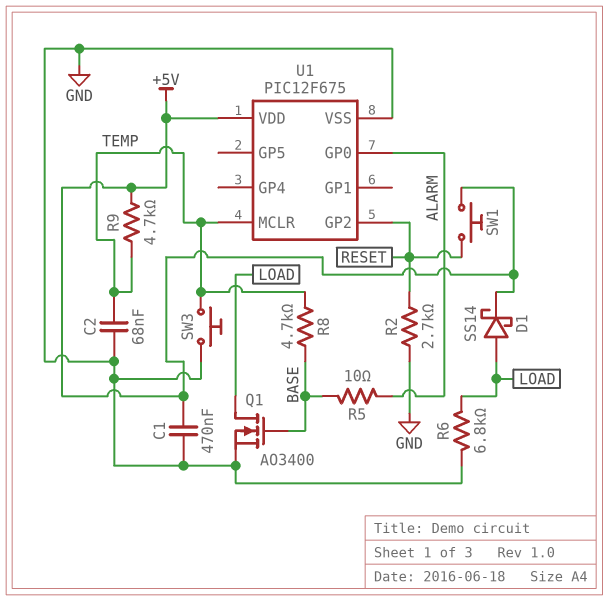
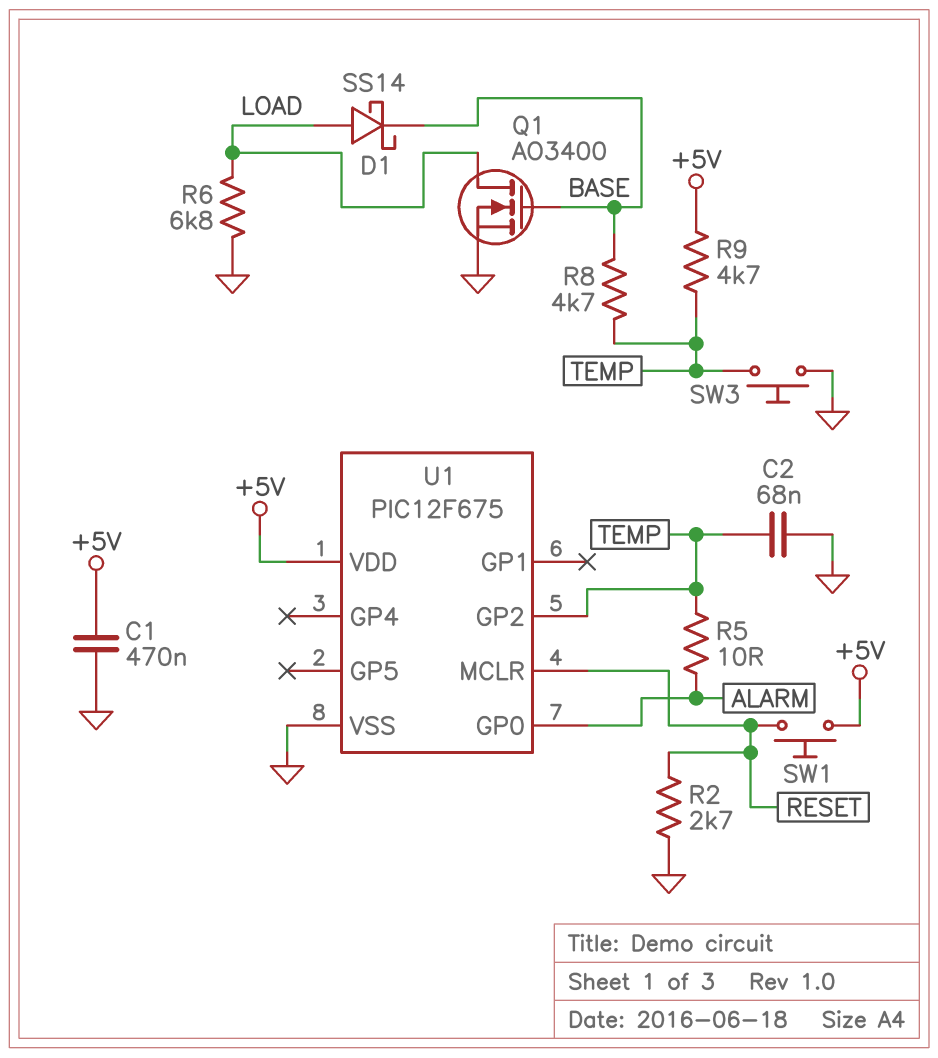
D1: schottky SS14 (A LOAD, K +5V) -> schottky SS14 (A LOAD, K BASE)
R5: 10 (ALARM, BASE) -> 10 (ALARM, TEMP)
U1 pin GP2: RESET -> TEMP
U1 pin MCLR: TEMP -> RESET

